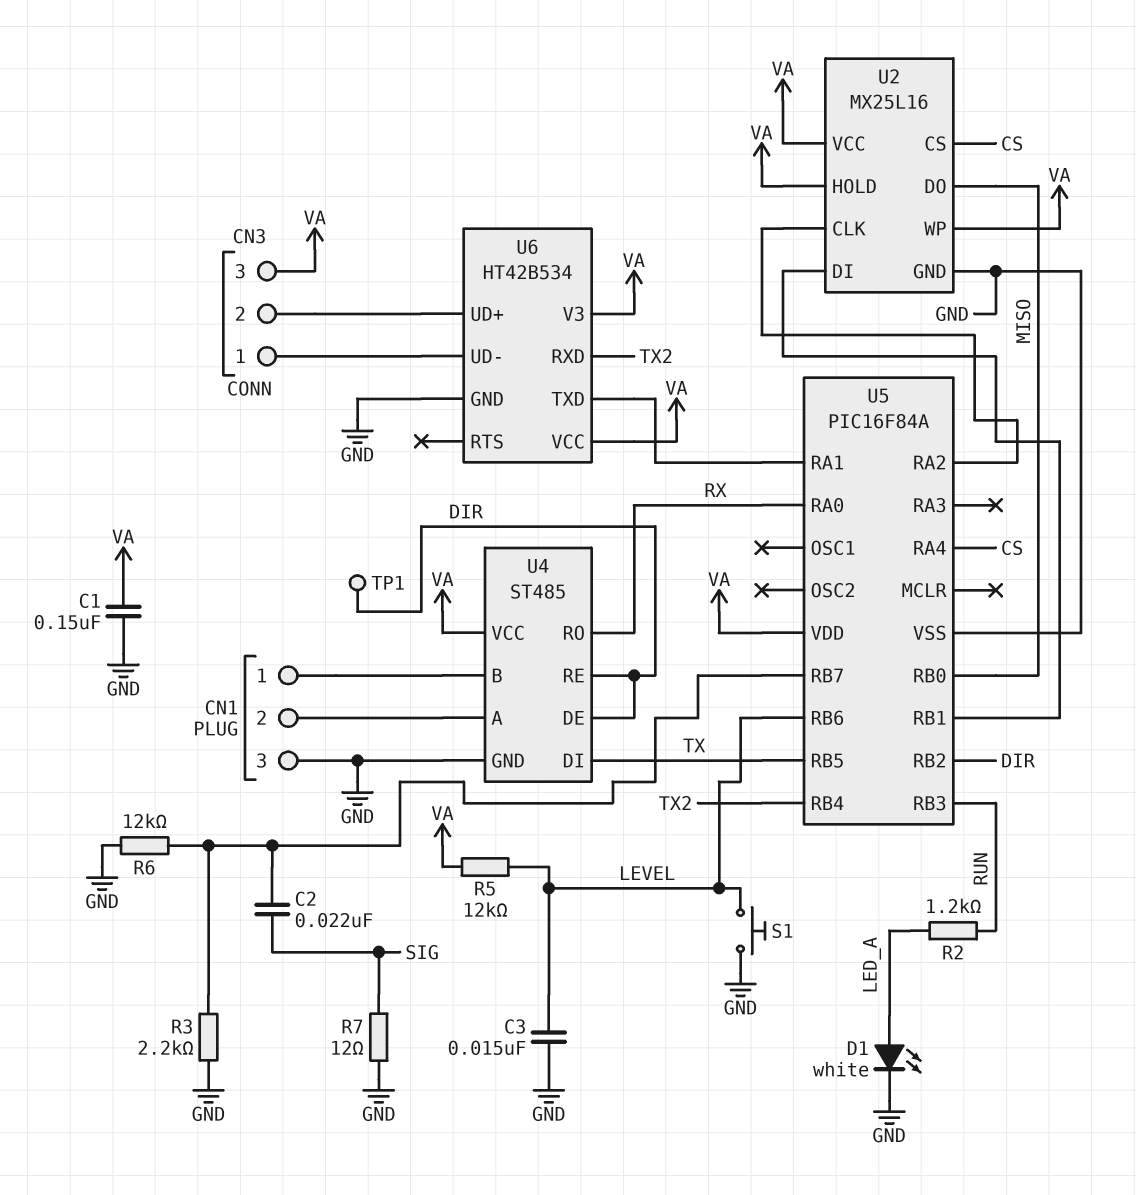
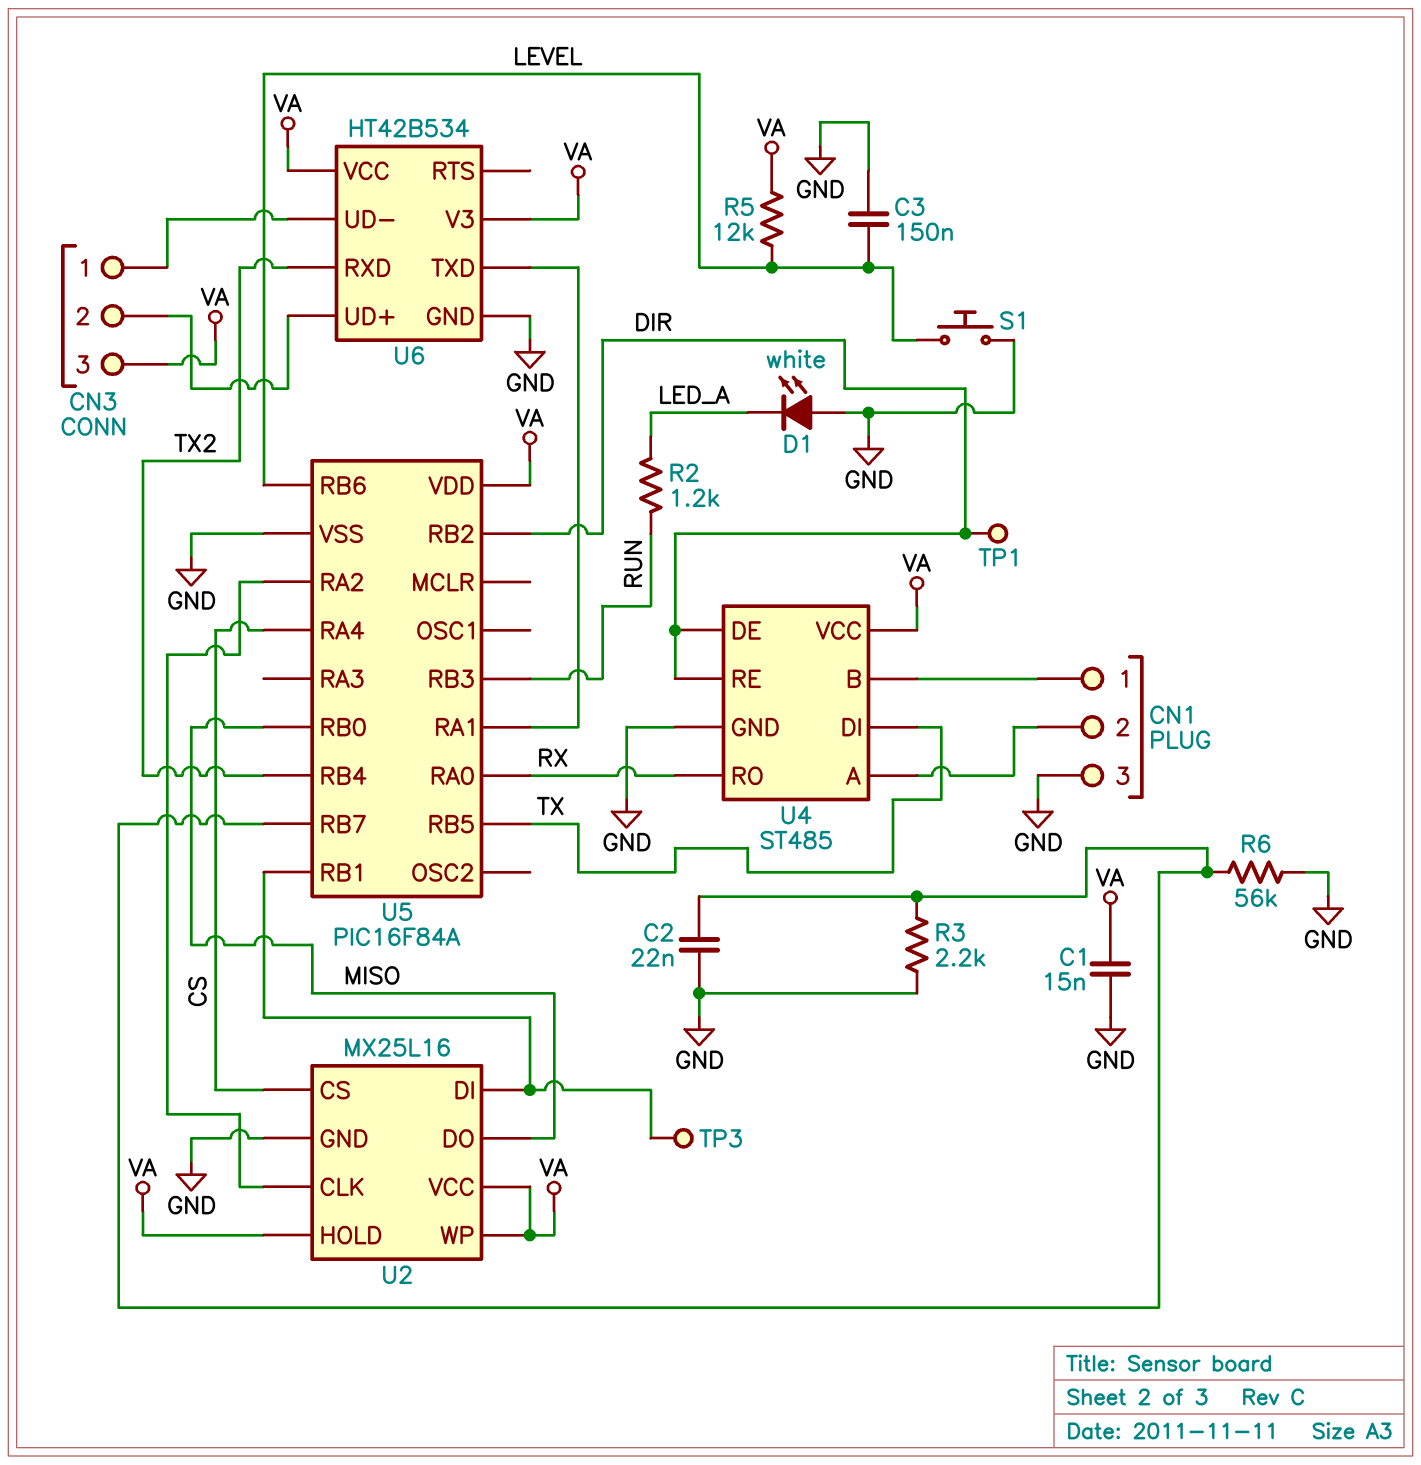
C1: 150nF (GND, VA) -> 15nF (GND, VA)
C2: 22nF (SIG, U5/RB7) -> 22nF (GND, U5/RB7)
C3: 15nF (GND, LEVEL) -> 150nF (GND, LEVEL)
D1: LED white (A LED_A, K GND) -> LED white (A GND, K LED_A)
R6: 12k (GND, U5/RB7) -> 56k (GND, U5/RB7)
R7: 12 (GND, SIG) -> none
TP3: none -> test point (U2/DI)

